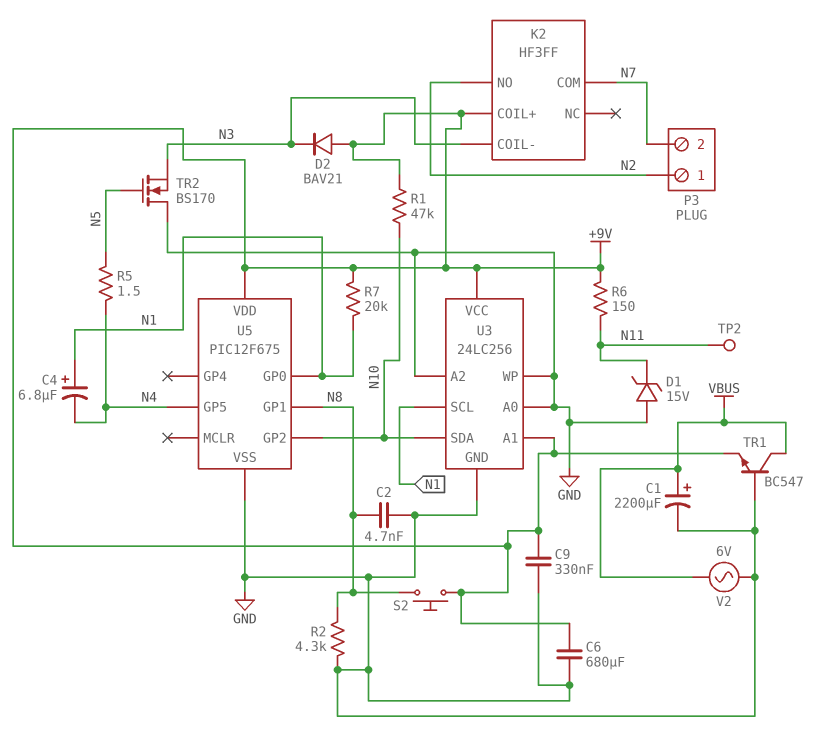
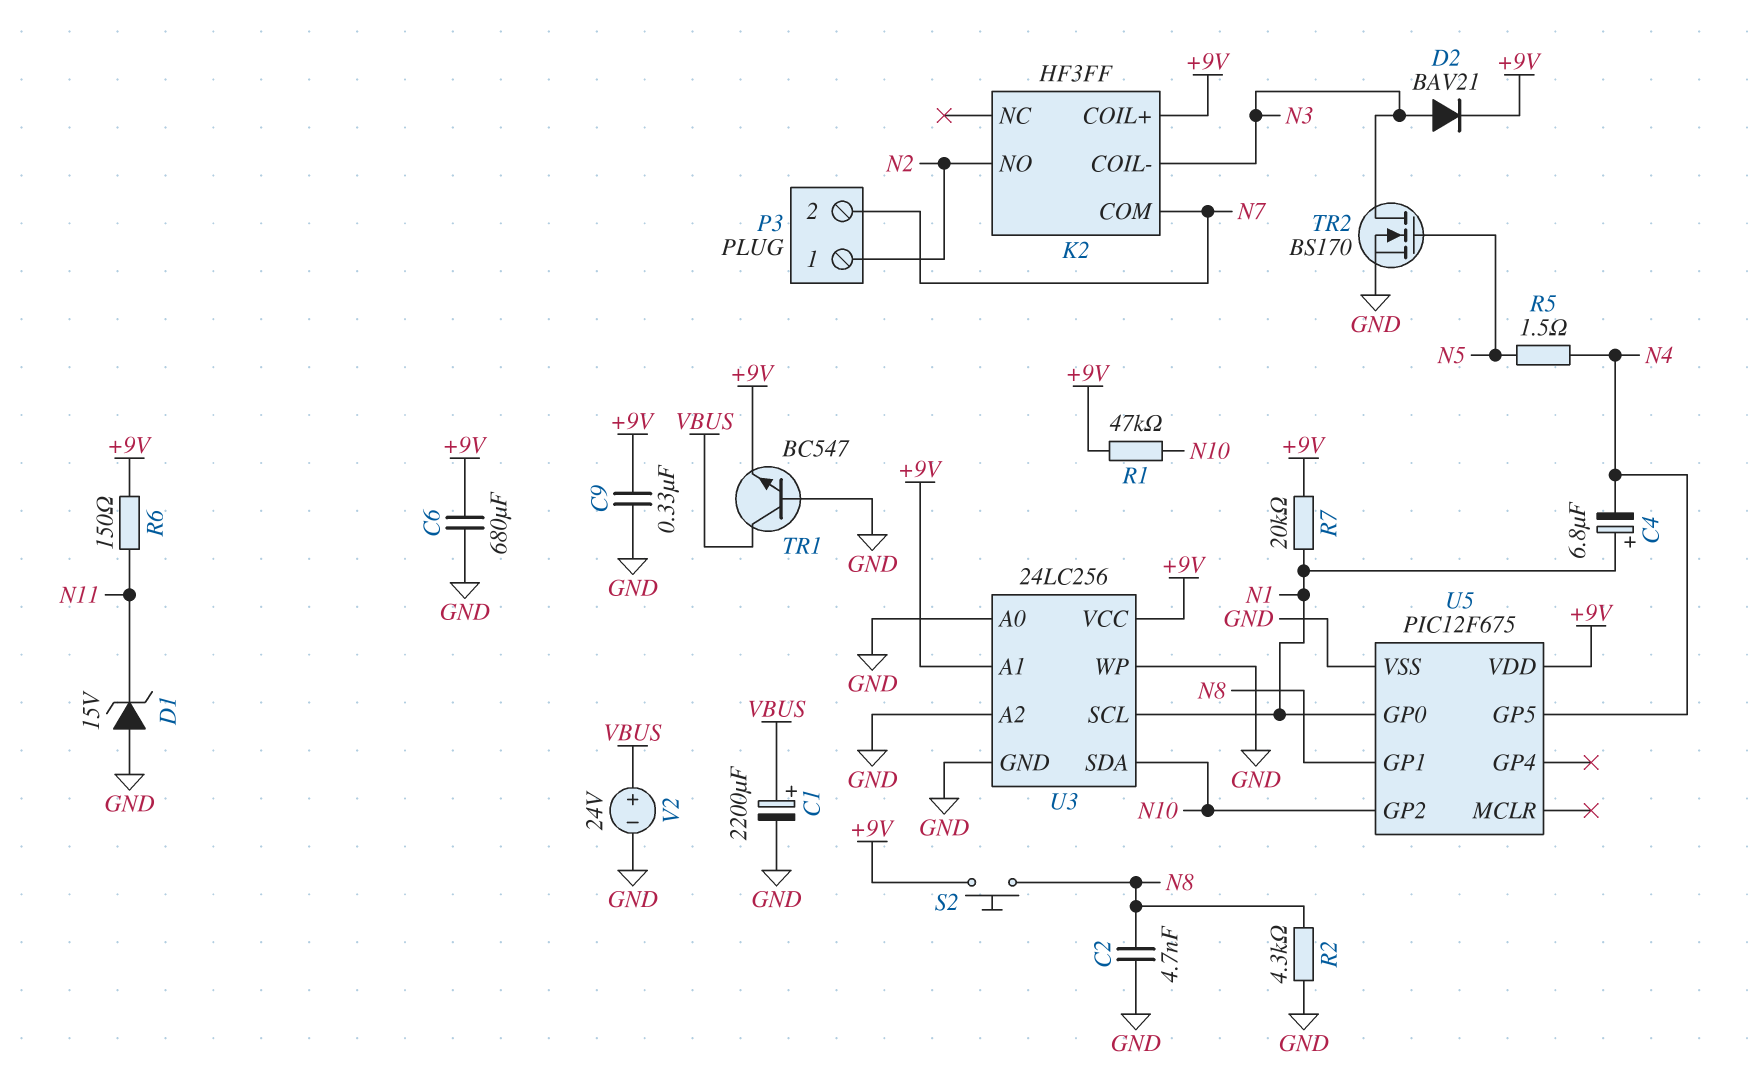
D2: diode BAV21 (A +9V, K N3) -> diode BAV21 (A N3, K +9V)
TP2: test point (N11) -> none
TR2: NMOS BS170 (G N5, D GND, S N3) -> NMOS BS170 (G N5, D N3, S GND)
V2: AC 6V (GND, VBUS) -> 24V (plus VBUS, minus GND)

